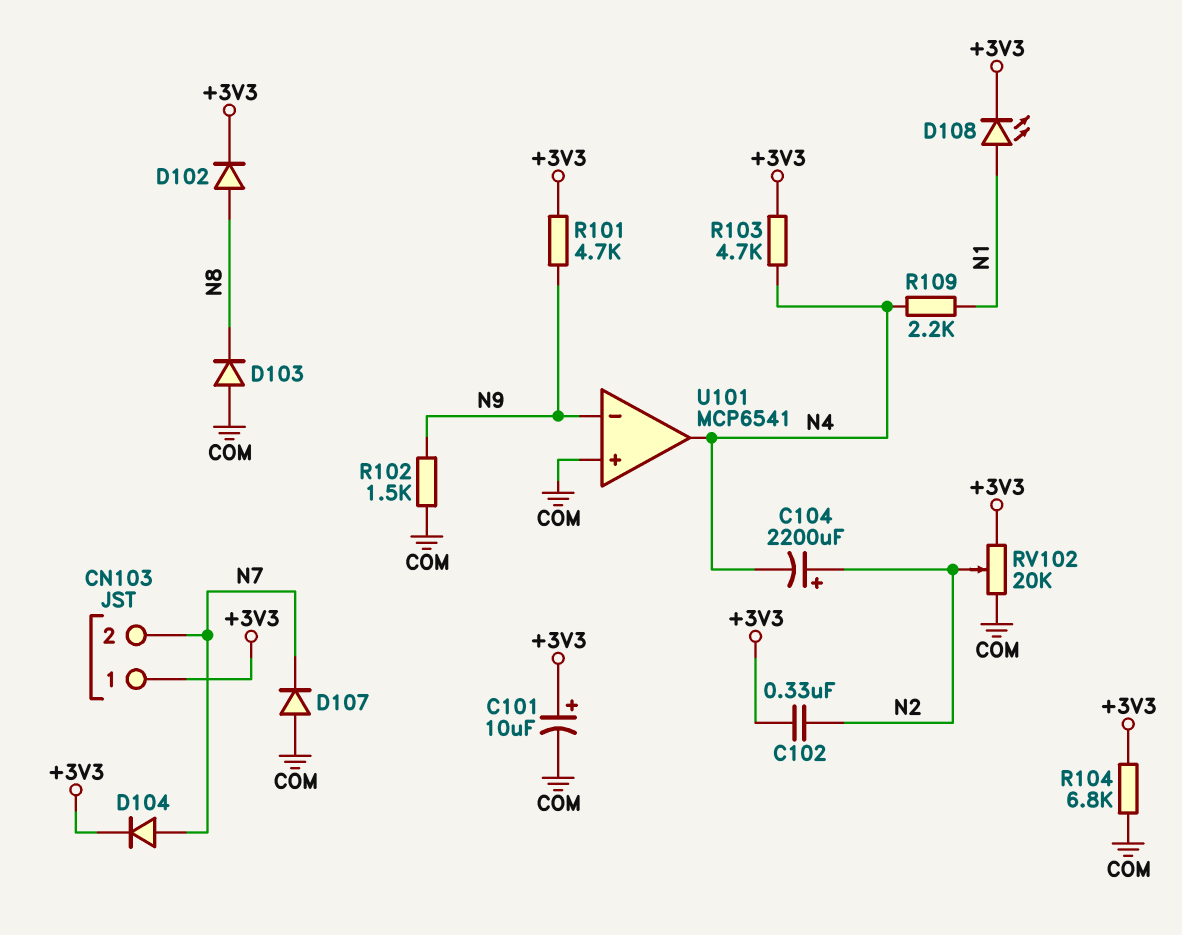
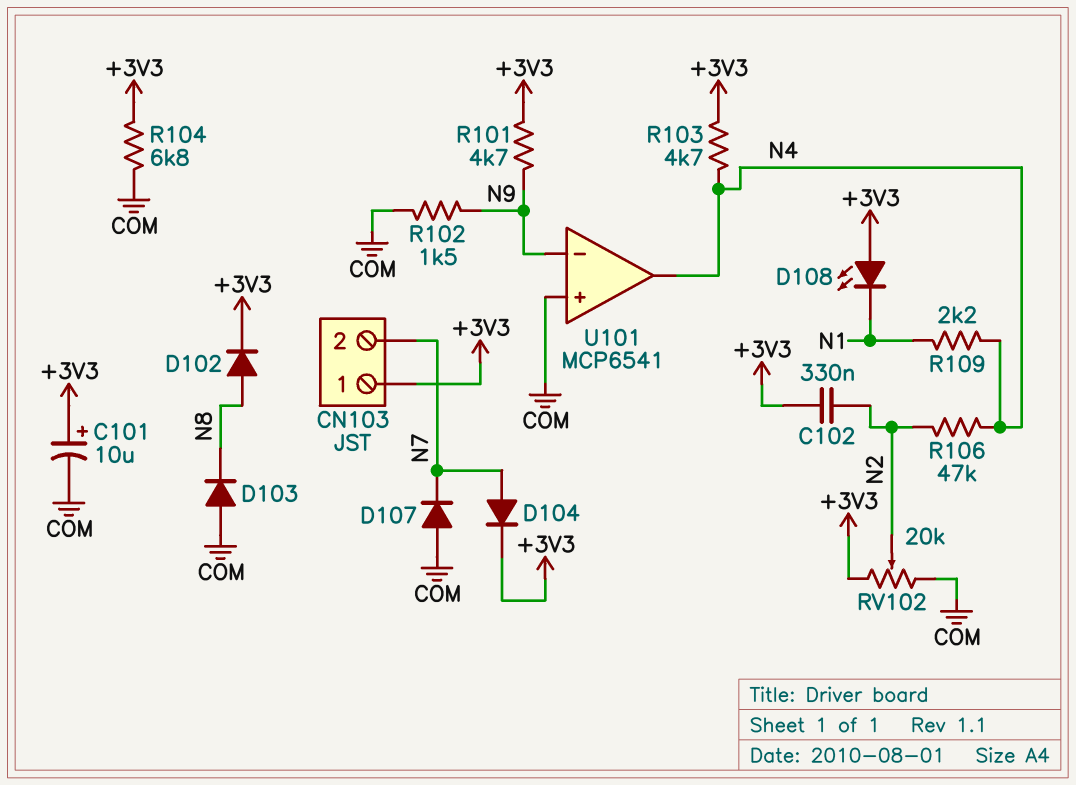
C104: 2200uF (plus N2, minus N4) -> none
D108: LED (A N1, K +3V3) -> LED (A +3V3, K N1)
R106: none -> 47k (N2, N4)

